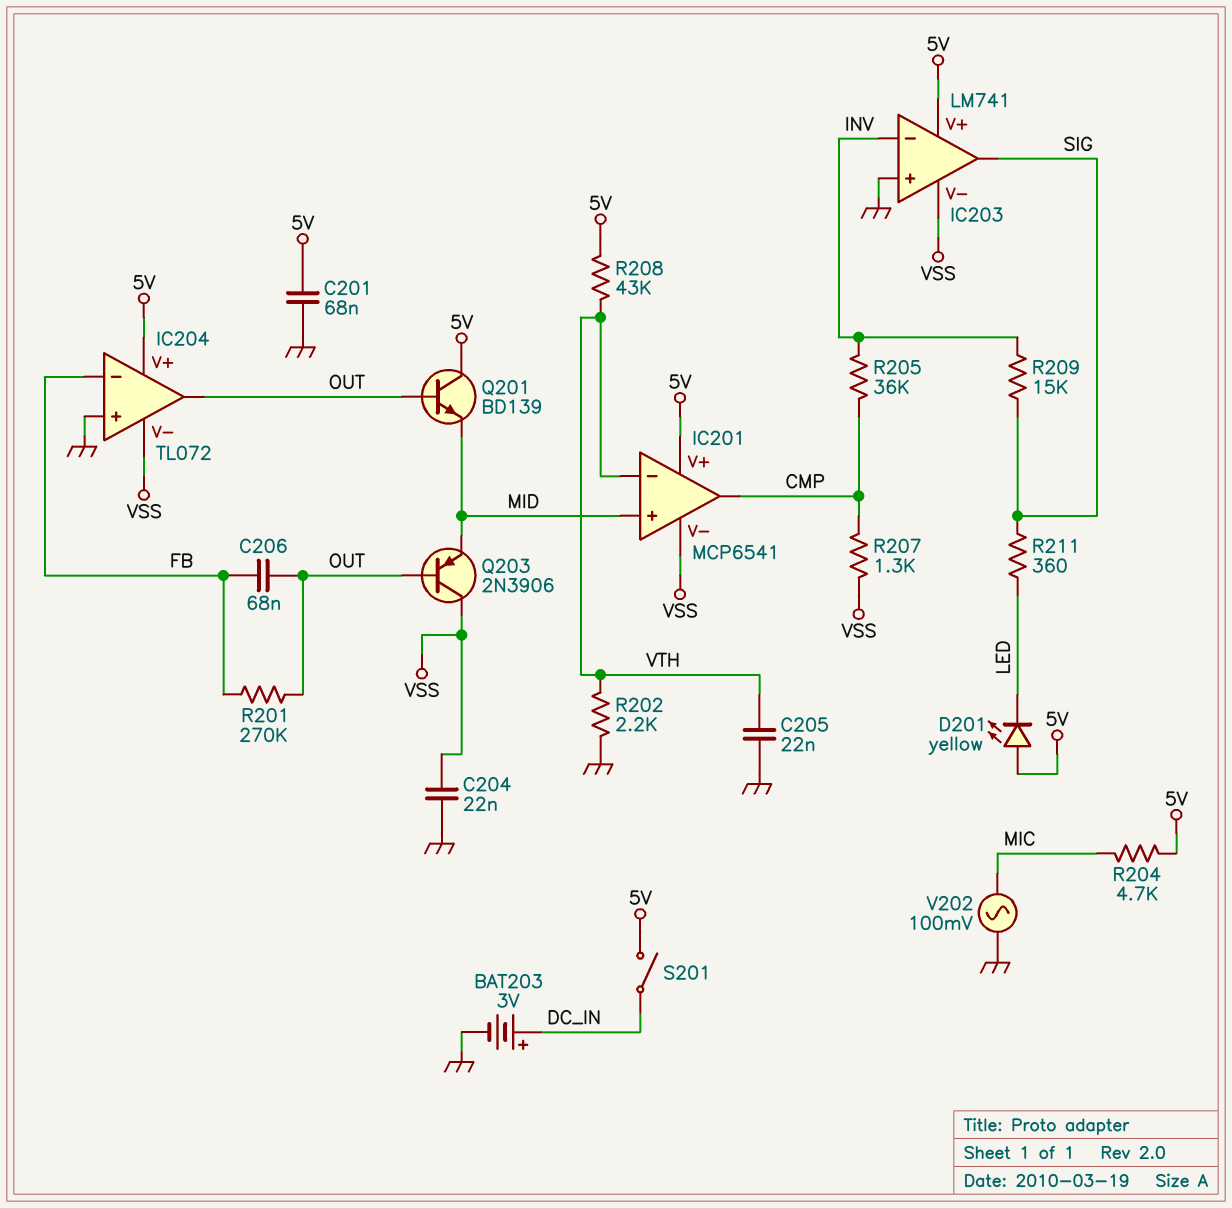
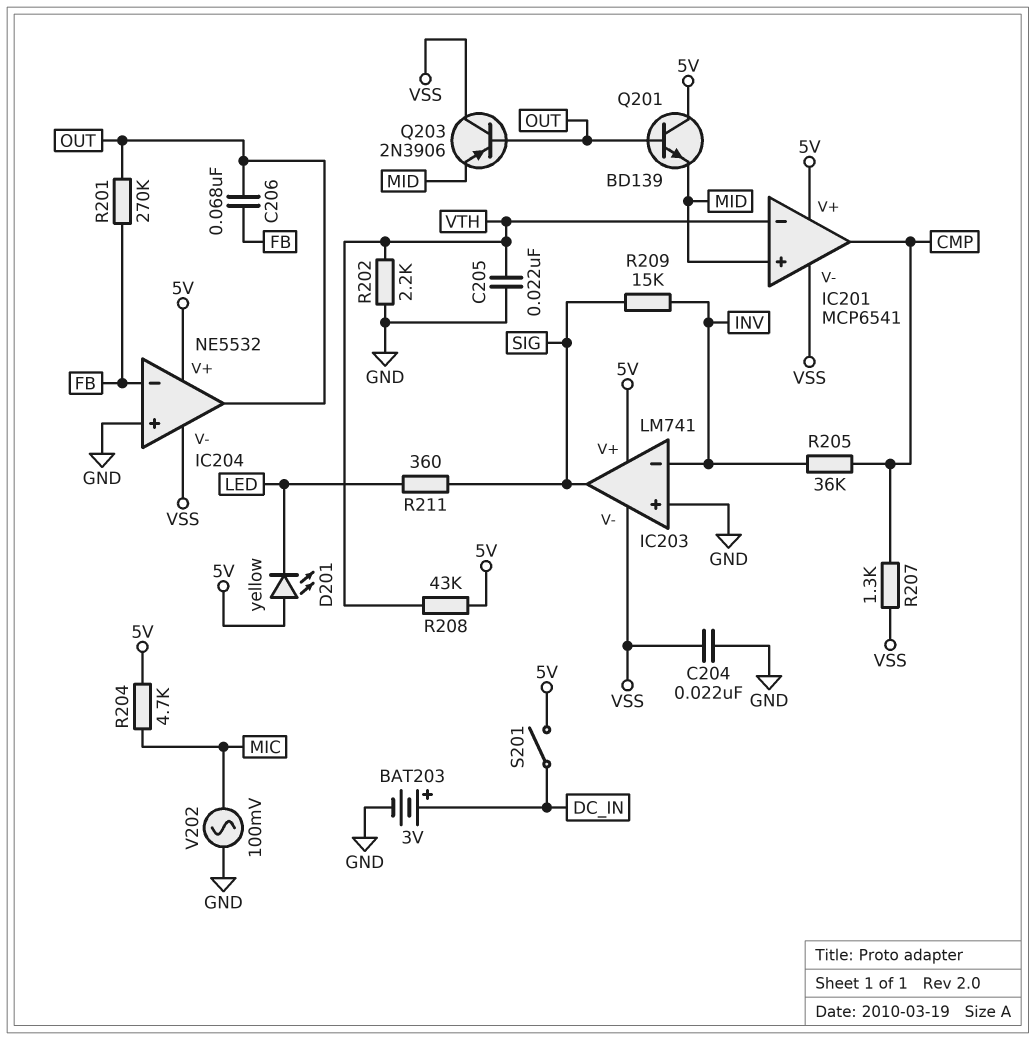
C201: 68nF (5V, GND) -> none
IC204: TL072 -> NE5532

